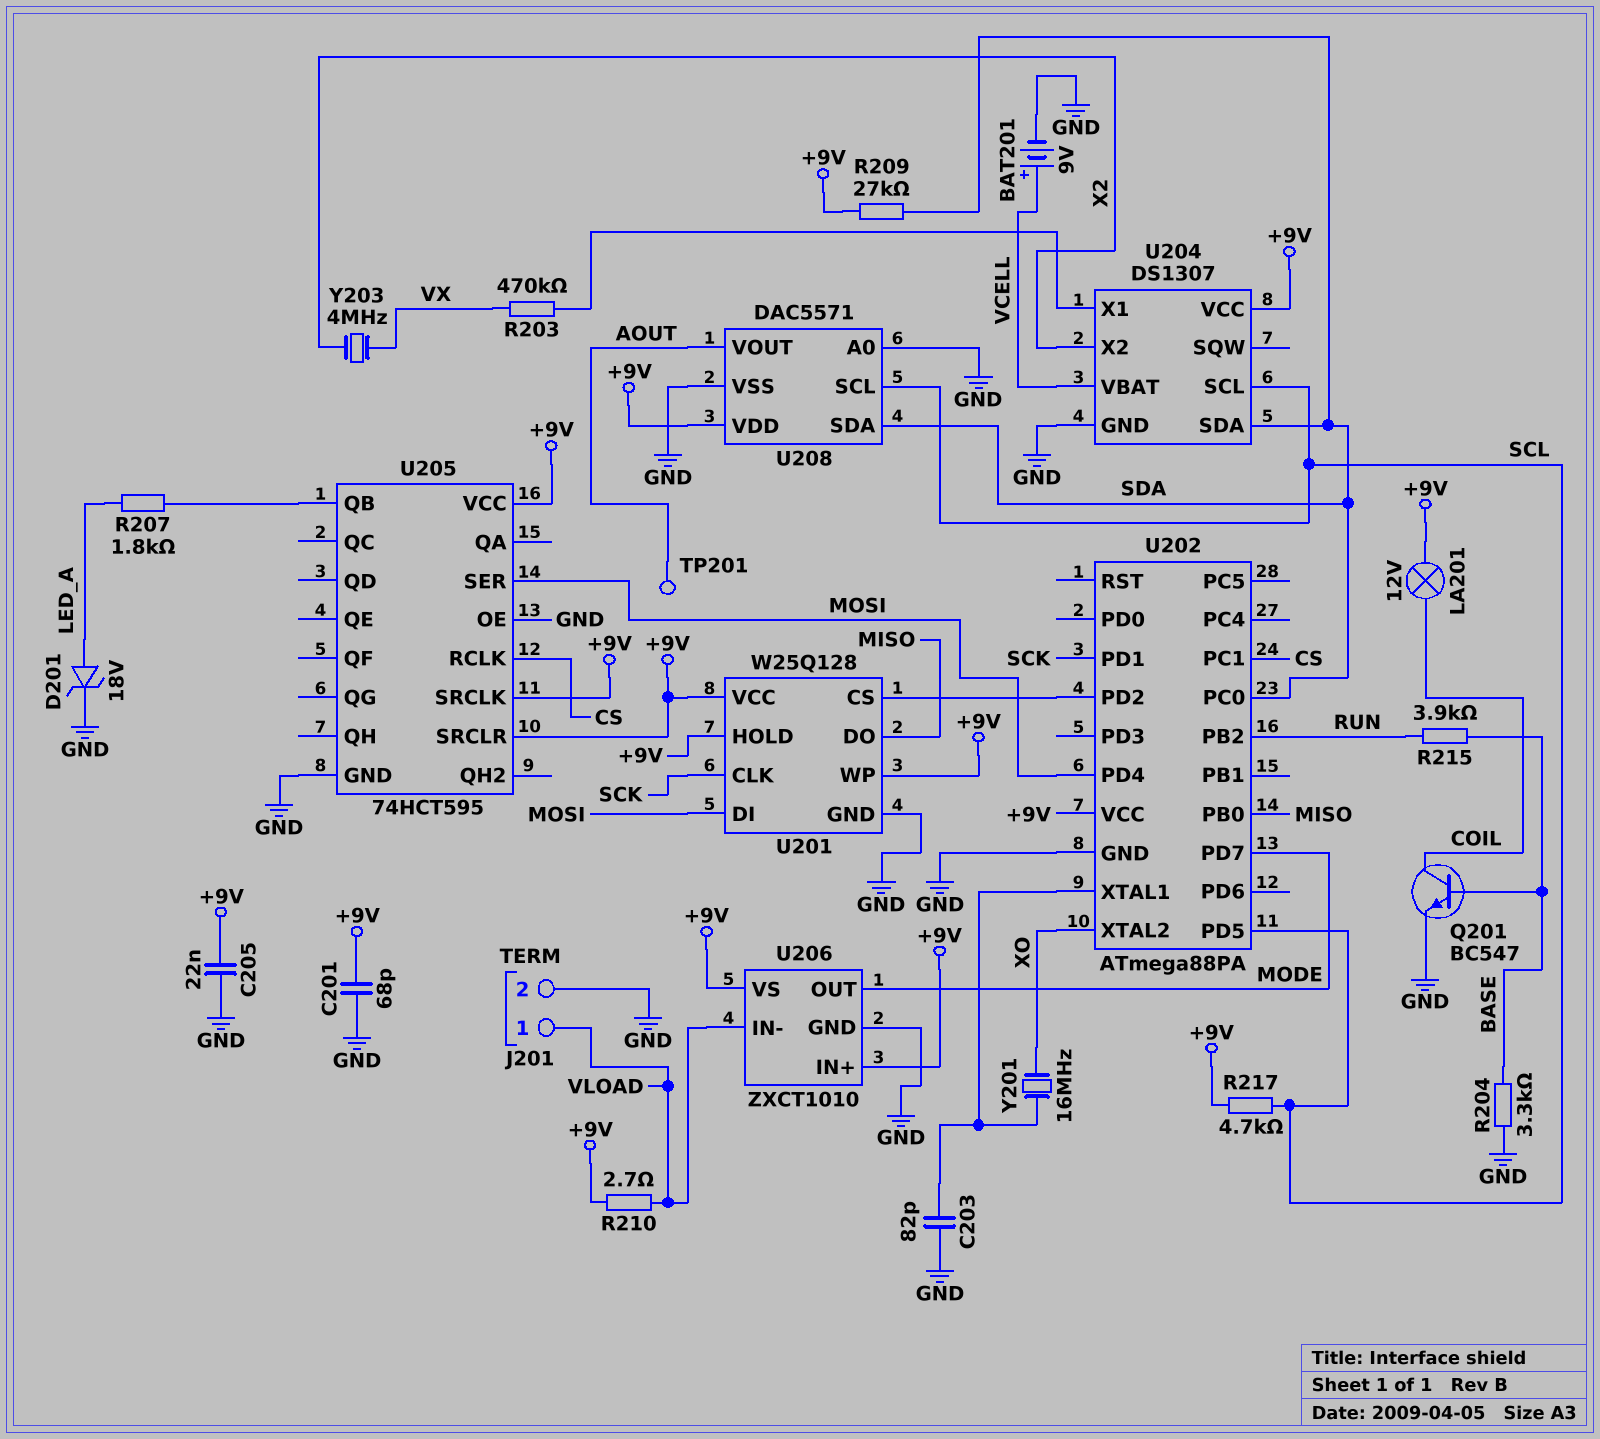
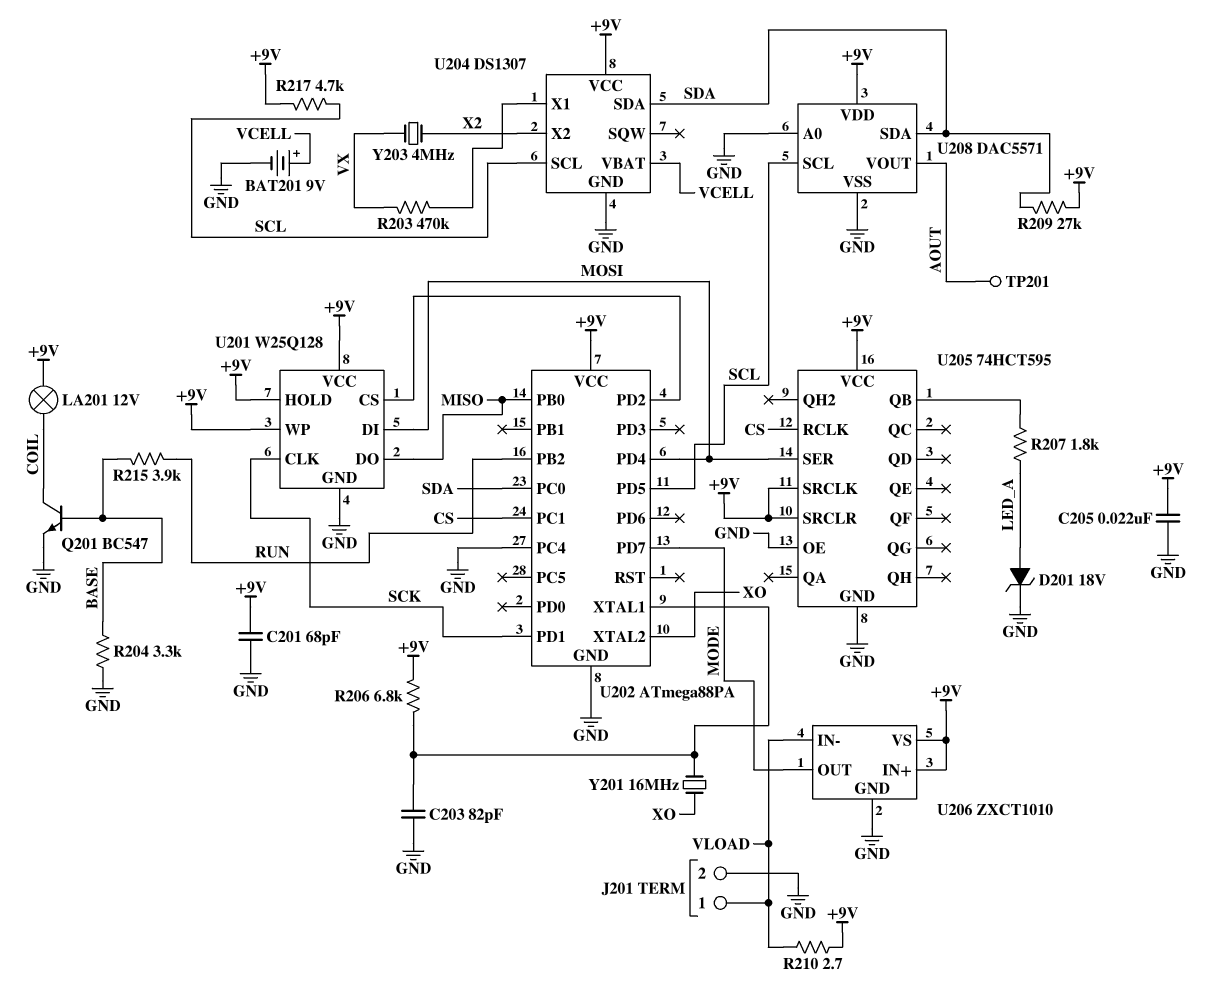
R206: none -> 6.8k (+9V, U202/XTAL1)
U202 pin PC4: none -> GND

